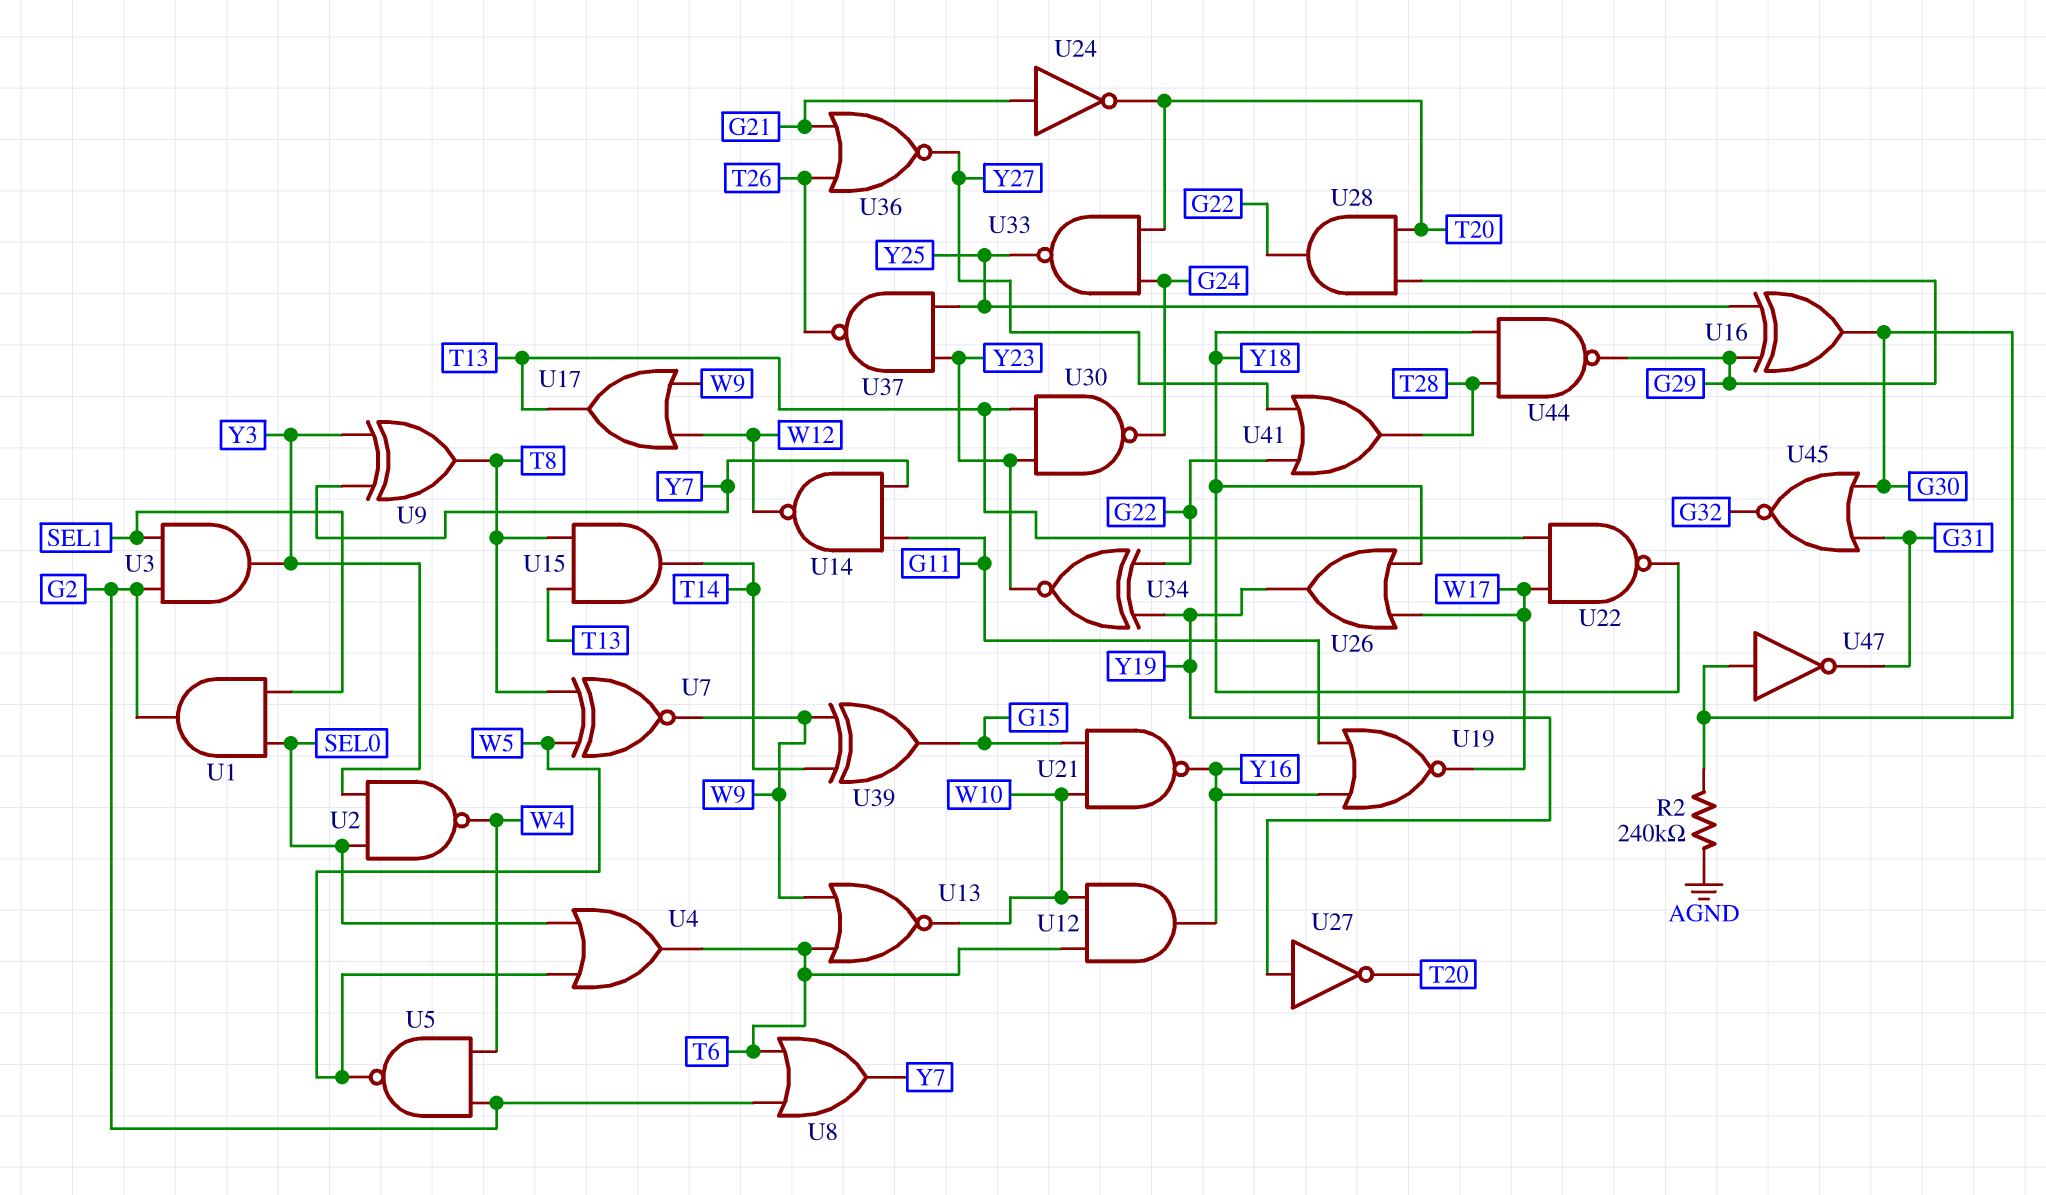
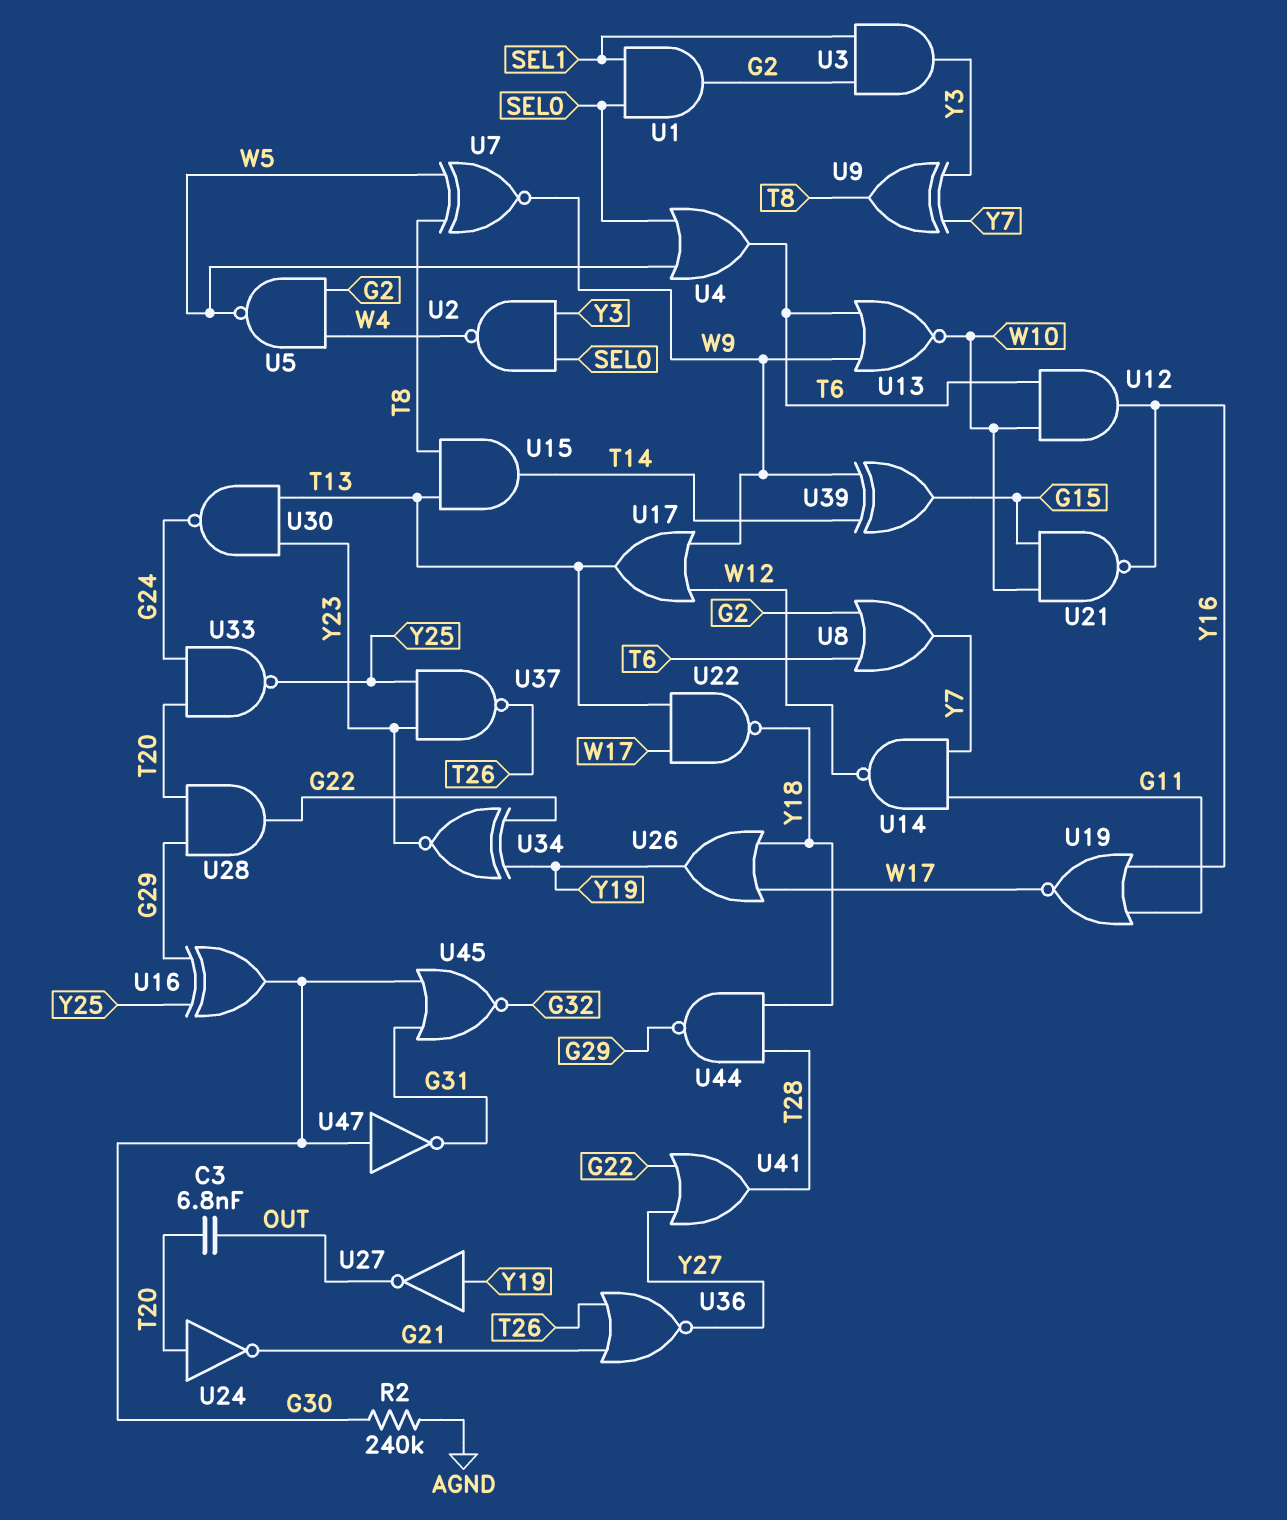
C3: none -> 6.8nF (OUT, T20)
U24: NOT (in G21, out T20) -> NOT (in T20, out G21)
U27: NOT (in Y19, out T20) -> NOT (in Y19, out OUT)

